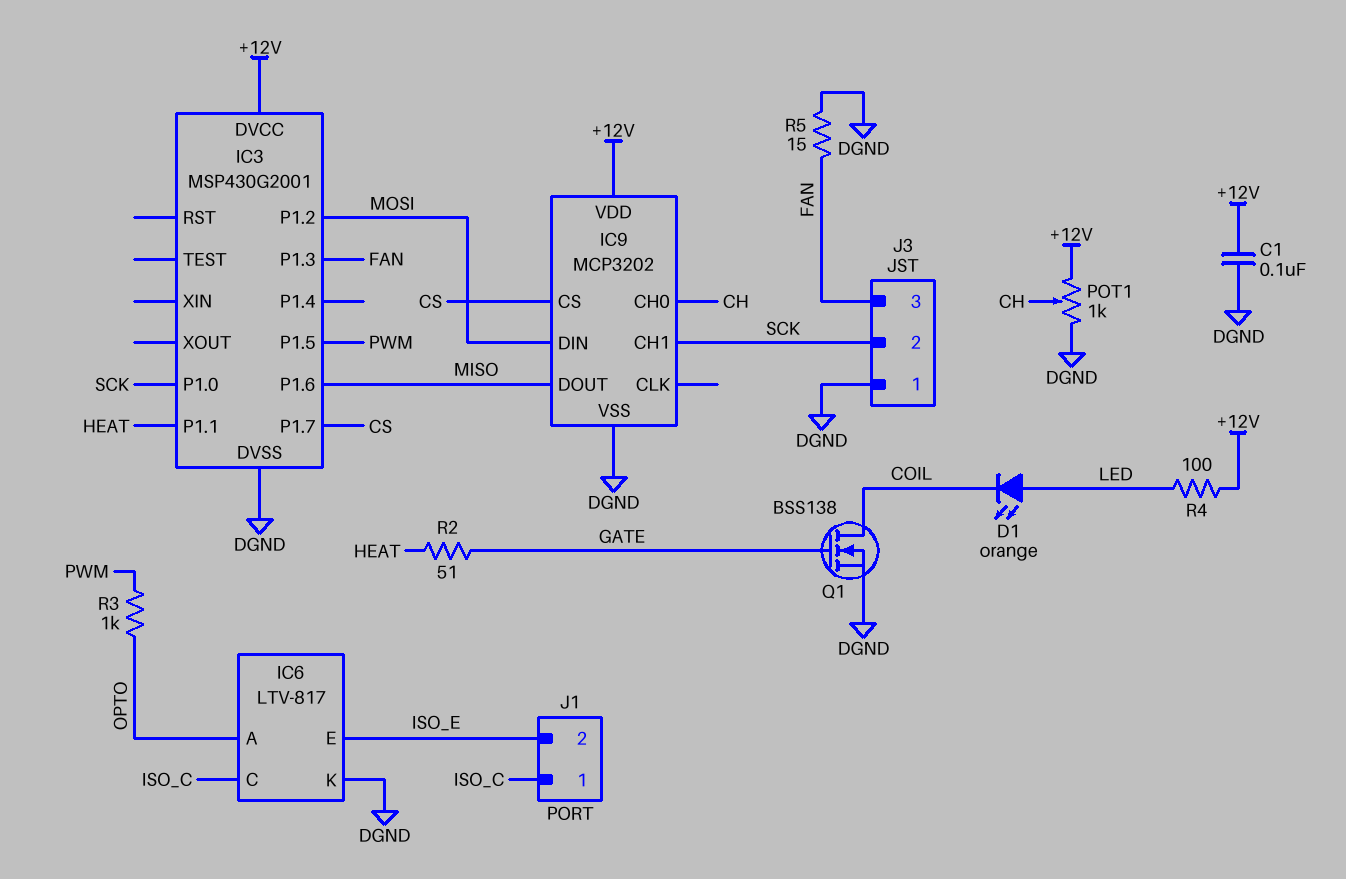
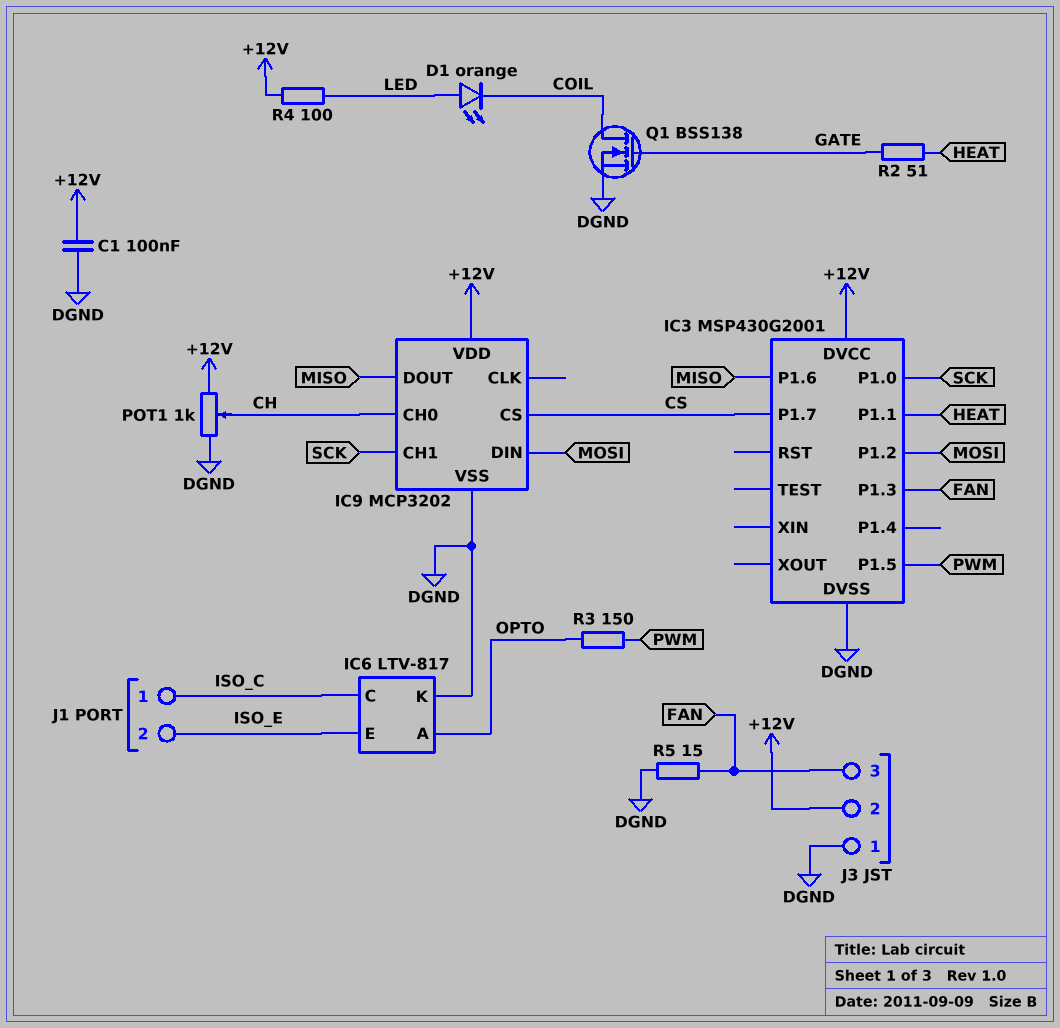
J3 pin 2: SCK -> +12V
R3: 1k (OPTO, PWM) -> 150 (OPTO, PWM)

